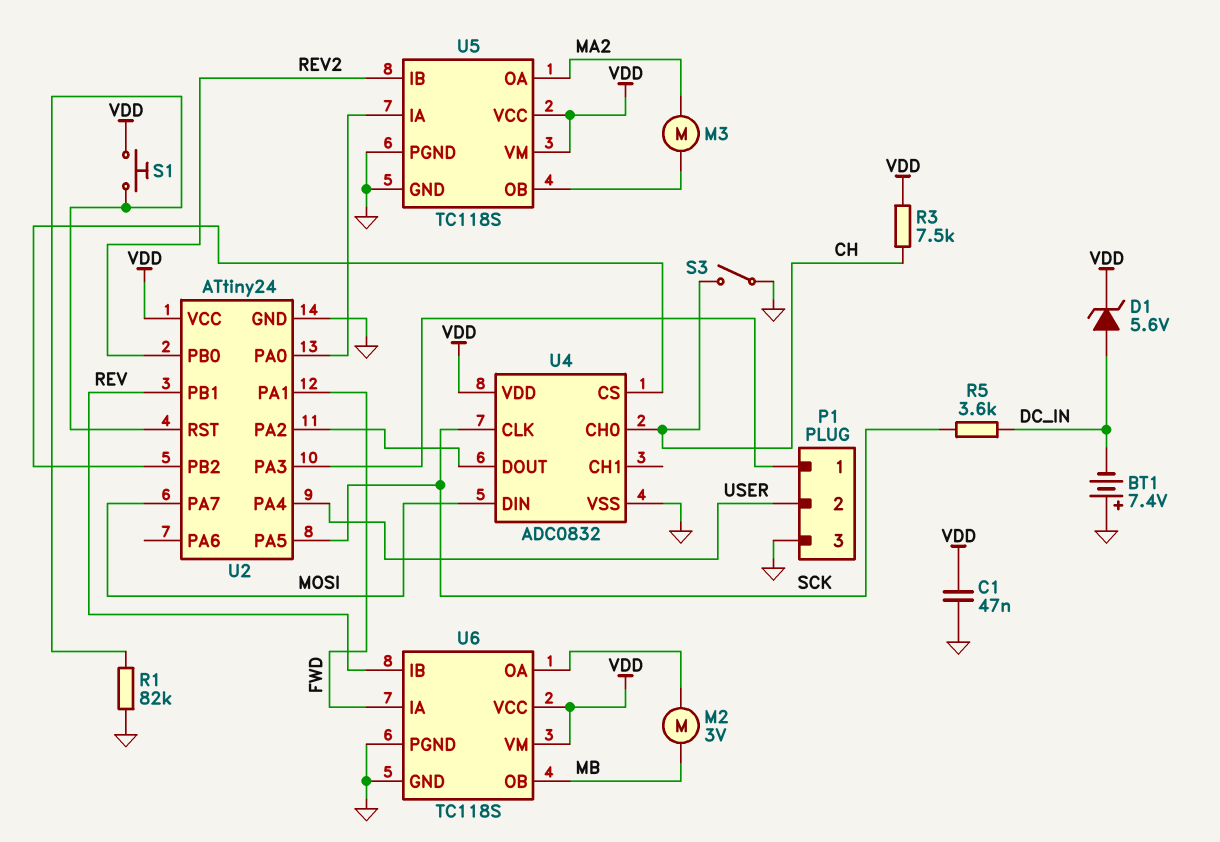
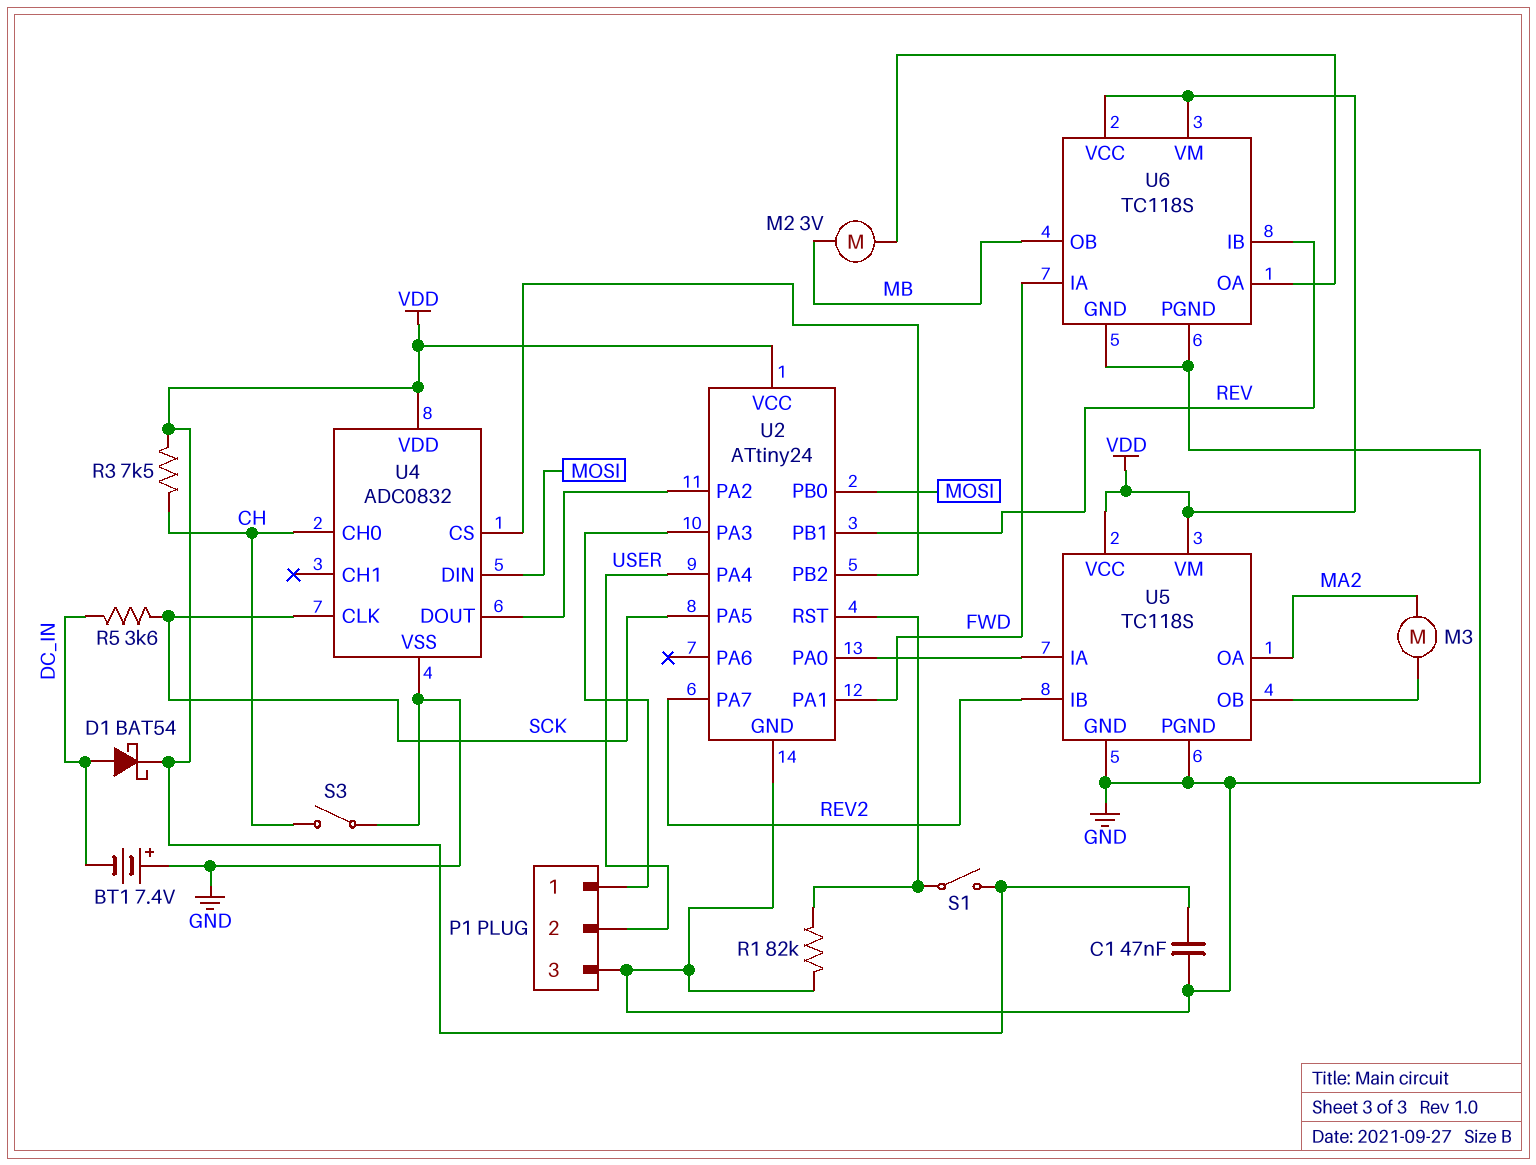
D1: zener 5.6V (A DC_IN, K VDD) -> schottky BAT54 (A DC_IN, K VDD)
S1: button (U2/RST, VDD) -> switch (U2/RST, VDD)
U2 pin PA7: MOSI -> REV2
U2 pin PB0: REV2 -> MOSI

